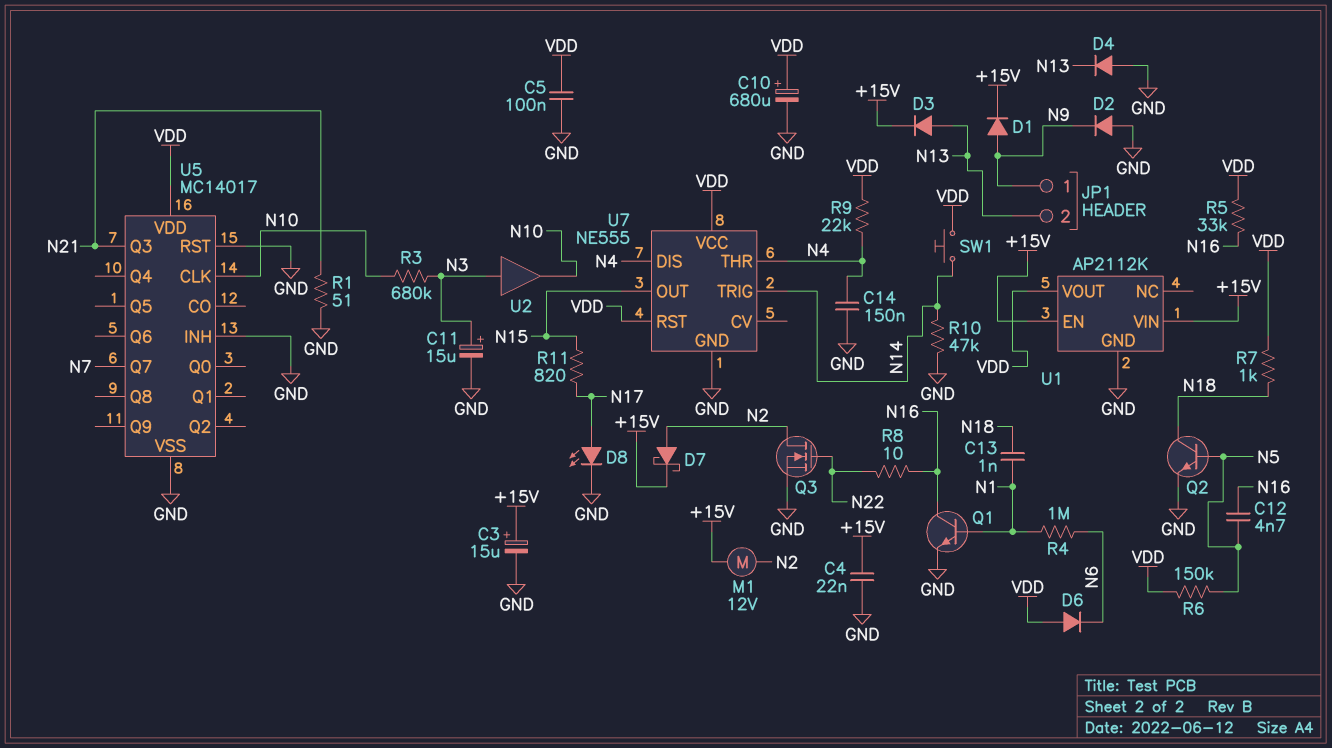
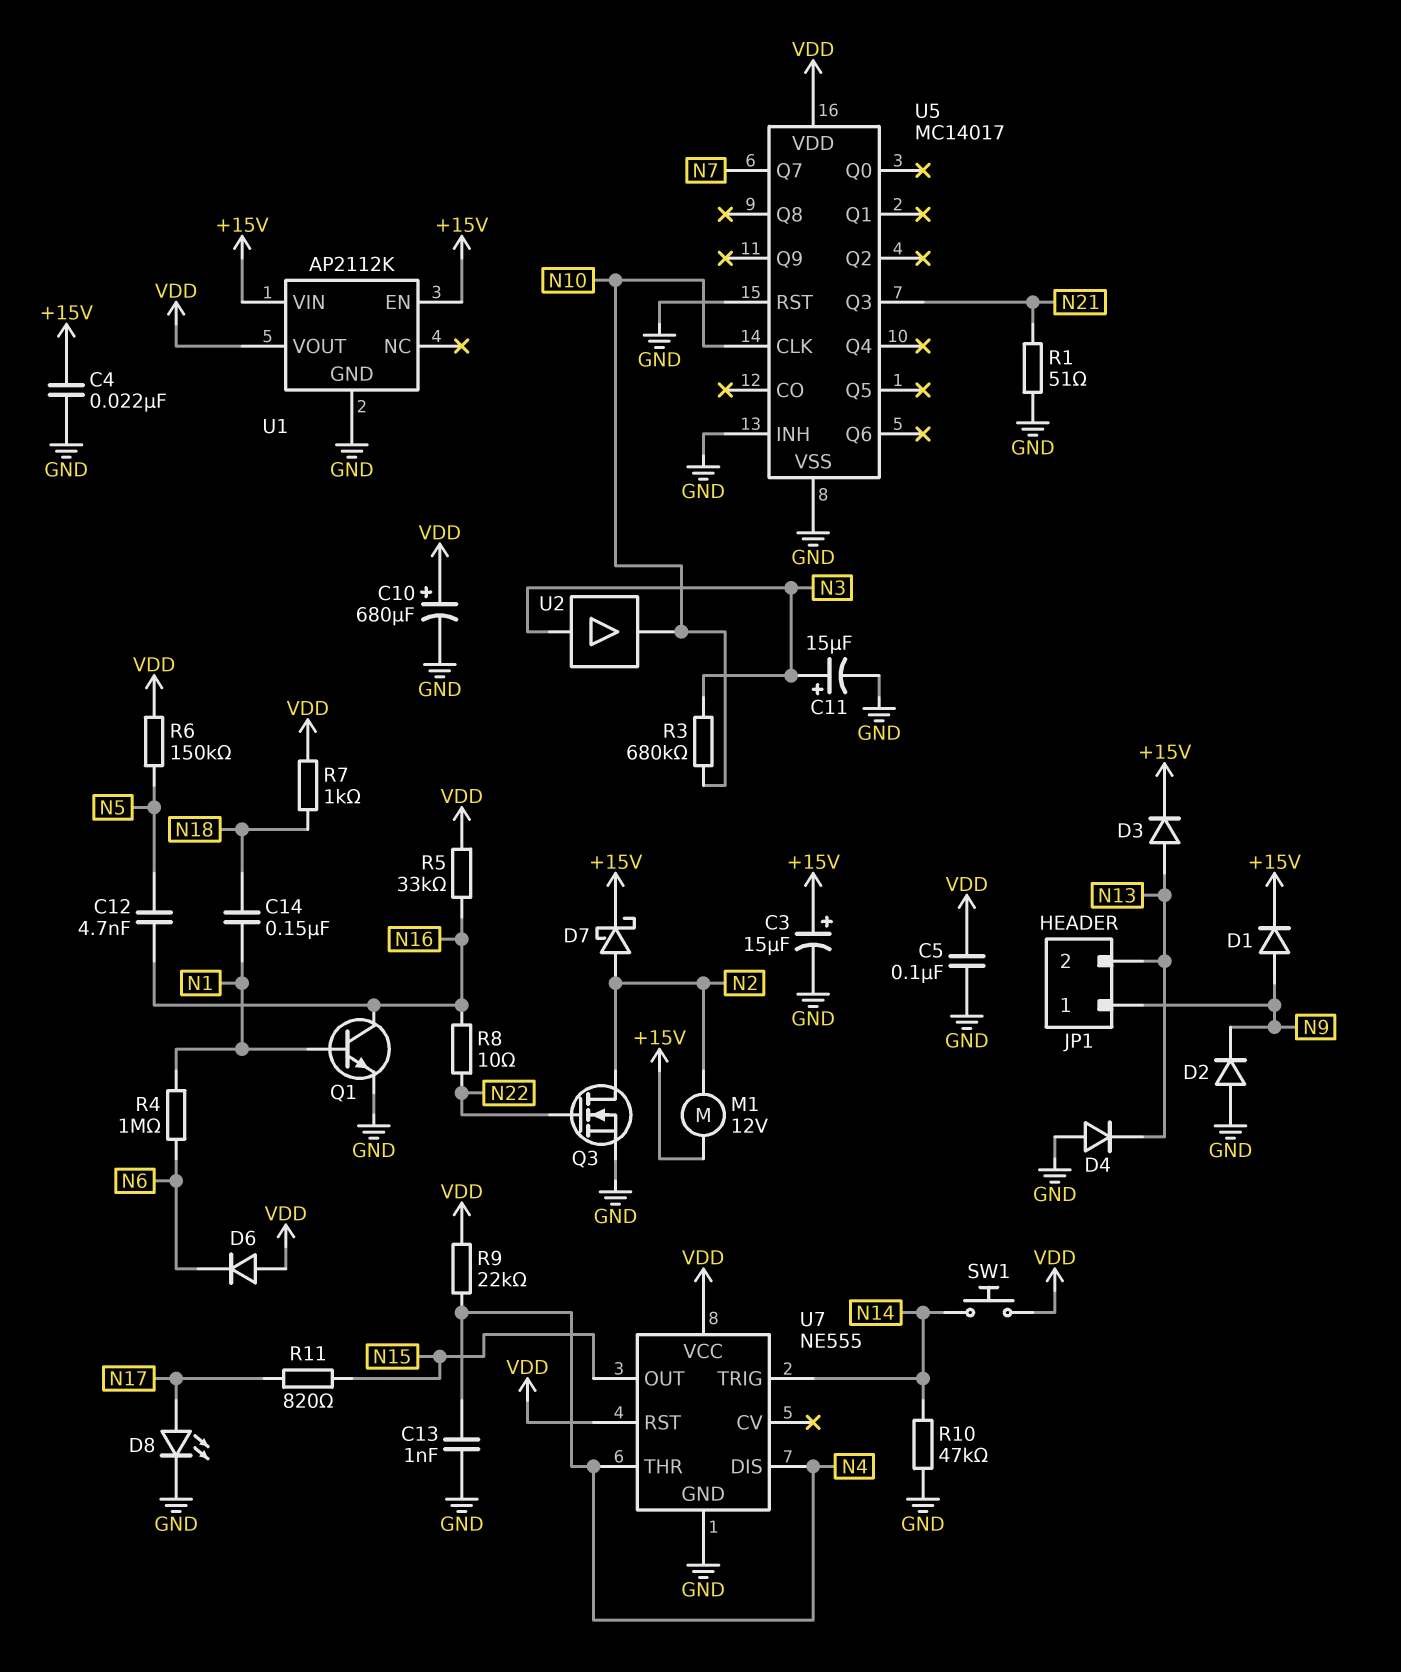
C13: 1nF (N1, N18) -> 1nF (GND, N4)
C14: 150nF (GND, N4) -> 150nF (N1, N18)
Q2: NPN (B N5, C N18, E GND) -> none

